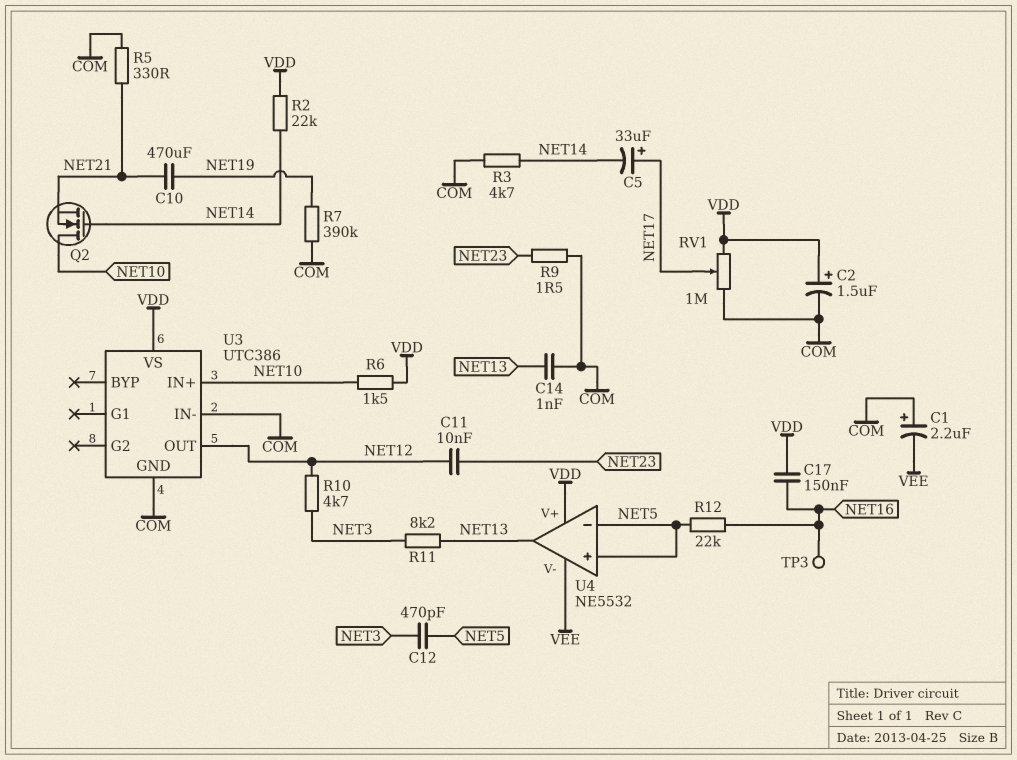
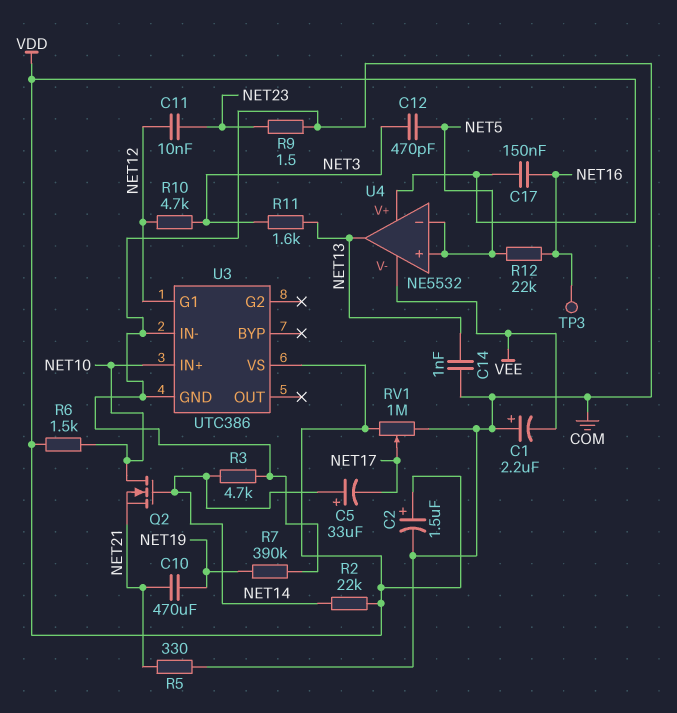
C5: 33uF (plus NET17, minus NET14) -> 33uF (plus NET14, minus NET17)
R11: 8.2k (NET3, NET13) -> 1.6k (NET3, NET13)
U3 pin G1: none -> NET12
U3 pin OUT: NET12 -> none

